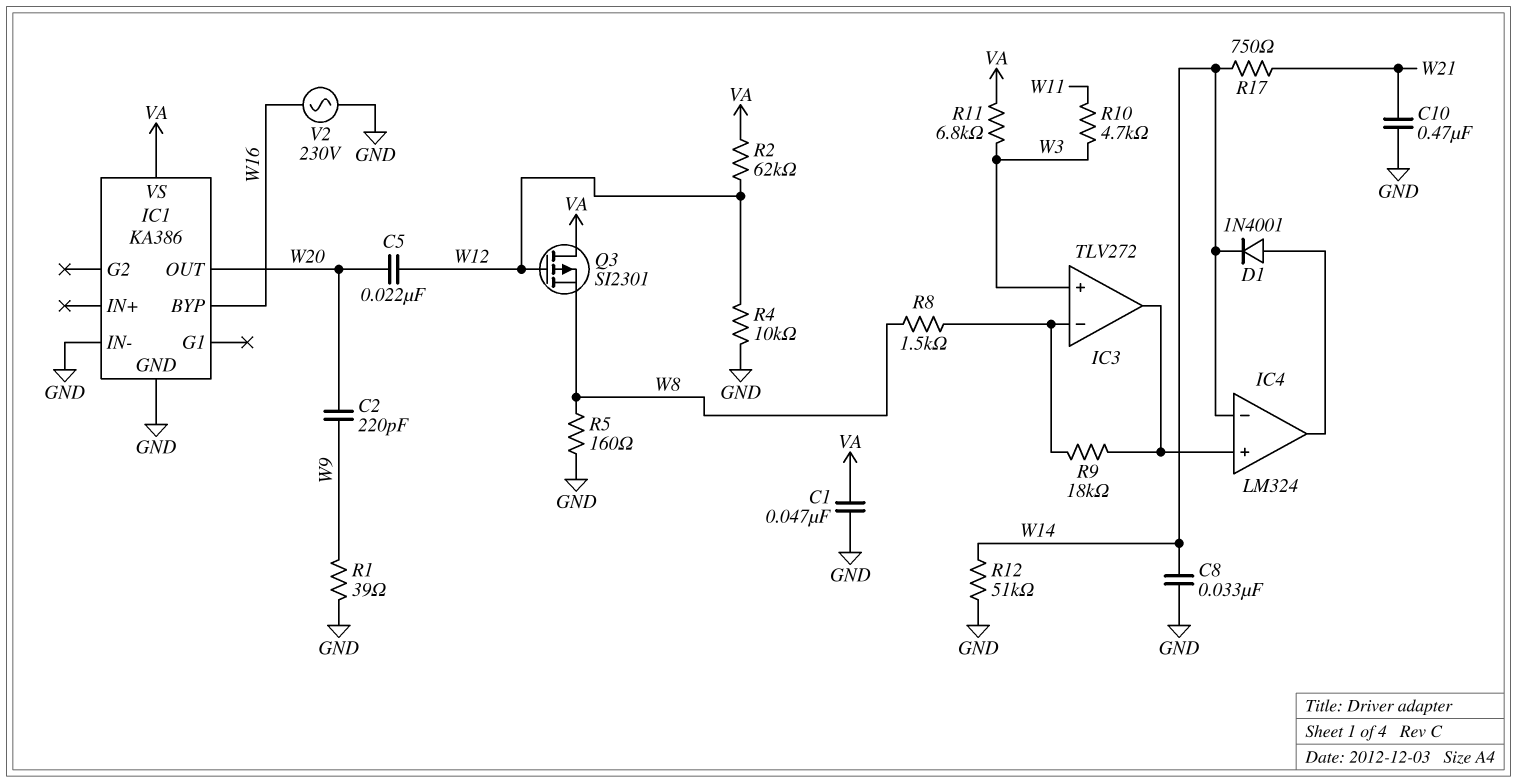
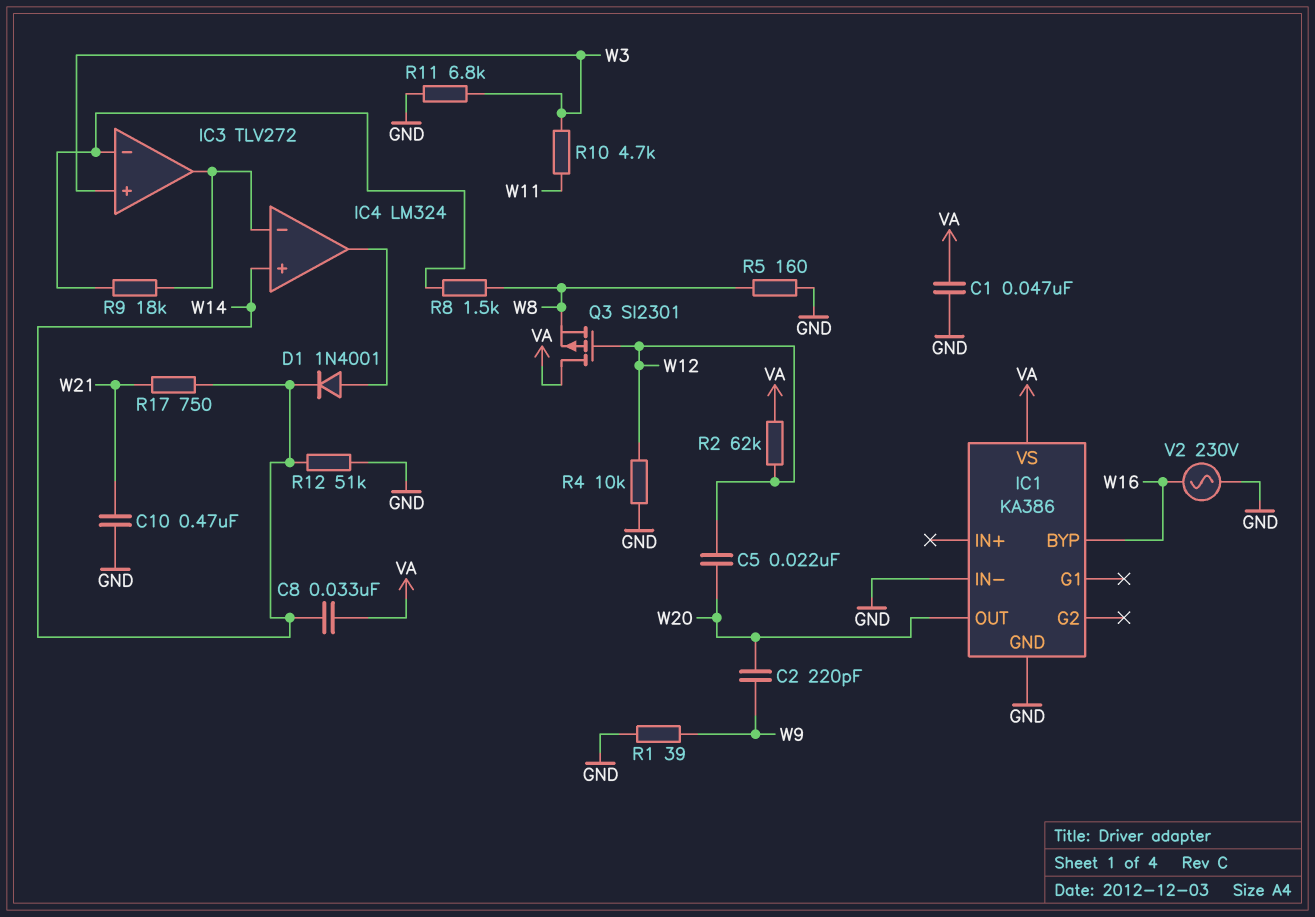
C8: 33nF (GND, W14) -> 33nF (VA, W14)
IC4 pin in+: IC3/out -> W14
IC4 pin in-: W14 -> IC3/out
R11: 6.8k (VA, W3) -> 6.8k (GND, W3)

